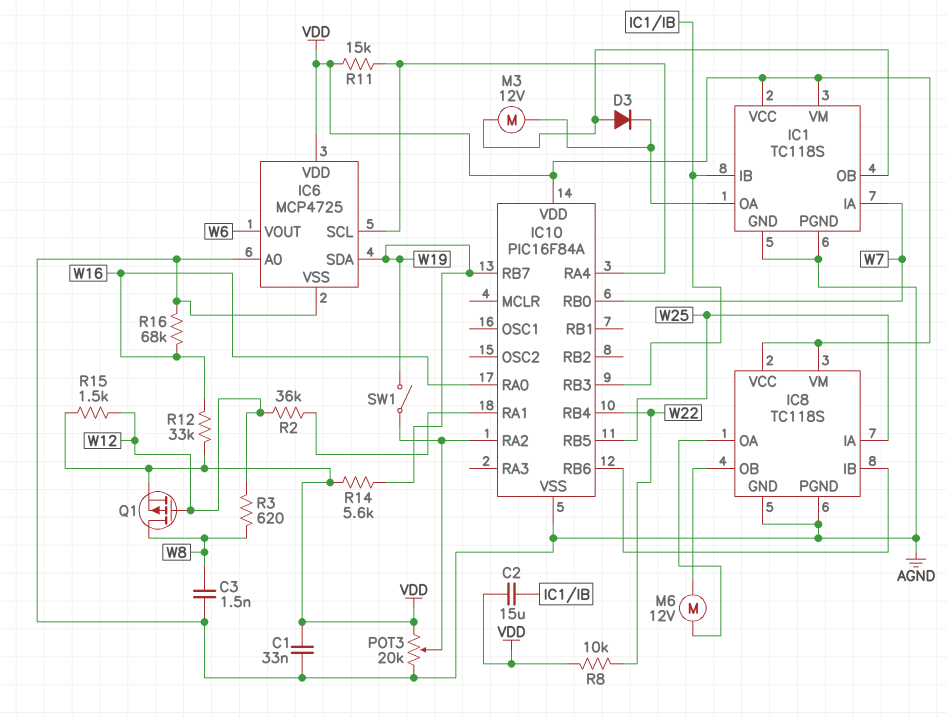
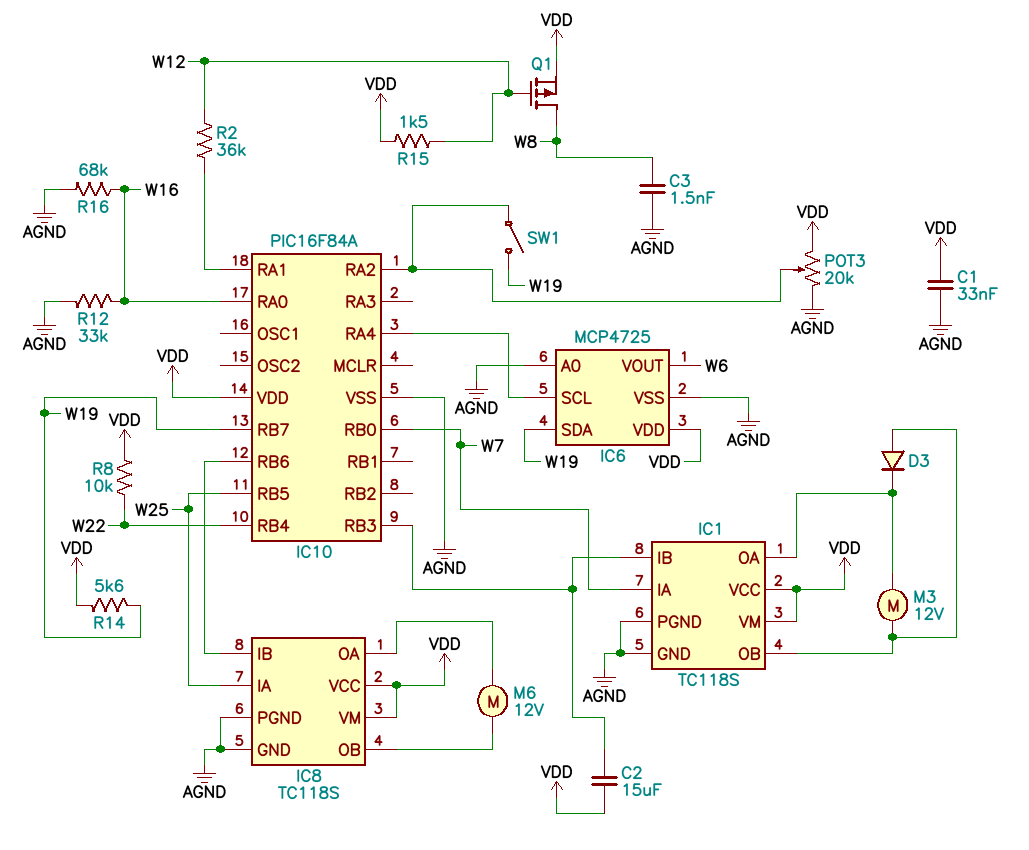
R3: 620 (W8, W12) -> none
R11: 15k (IC6/SCL, VDD) -> none
R12: 33k (VDD, W16) -> 33k (AGND, W16)

